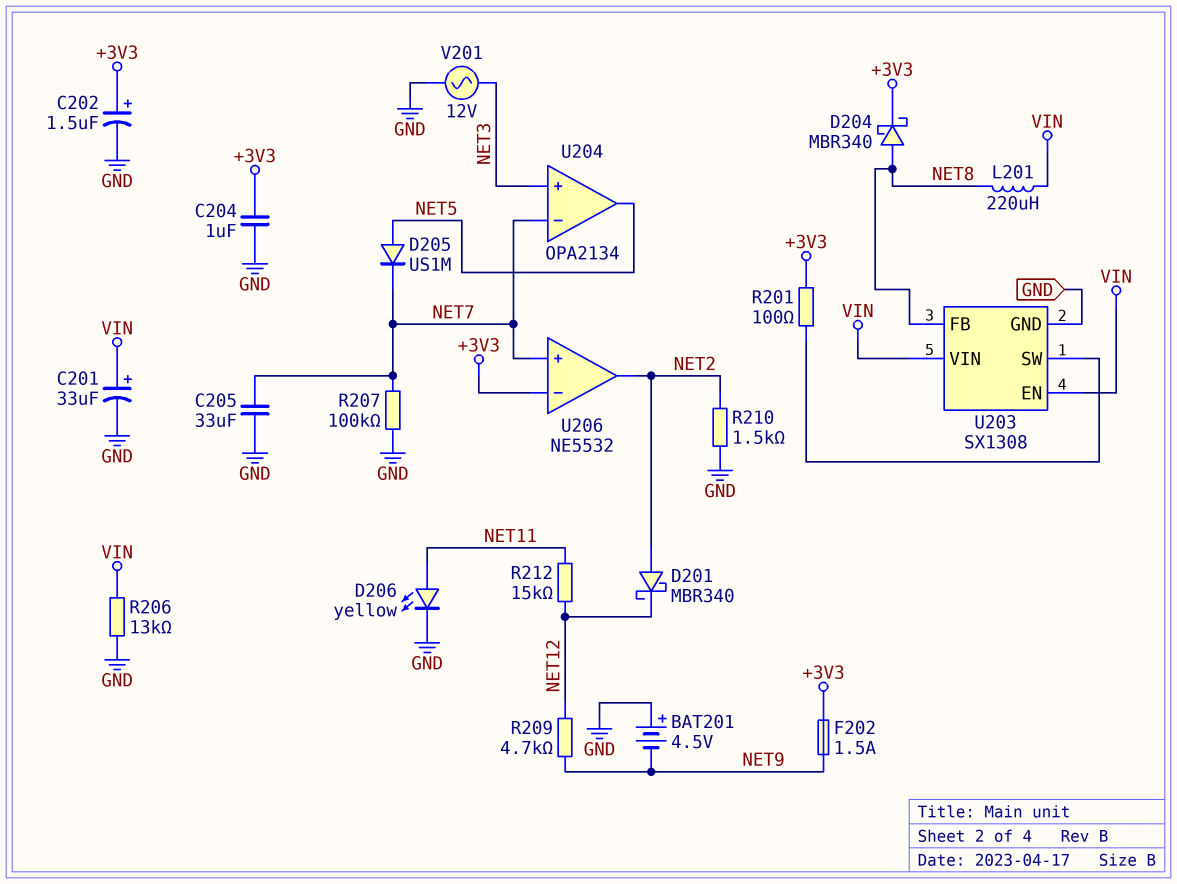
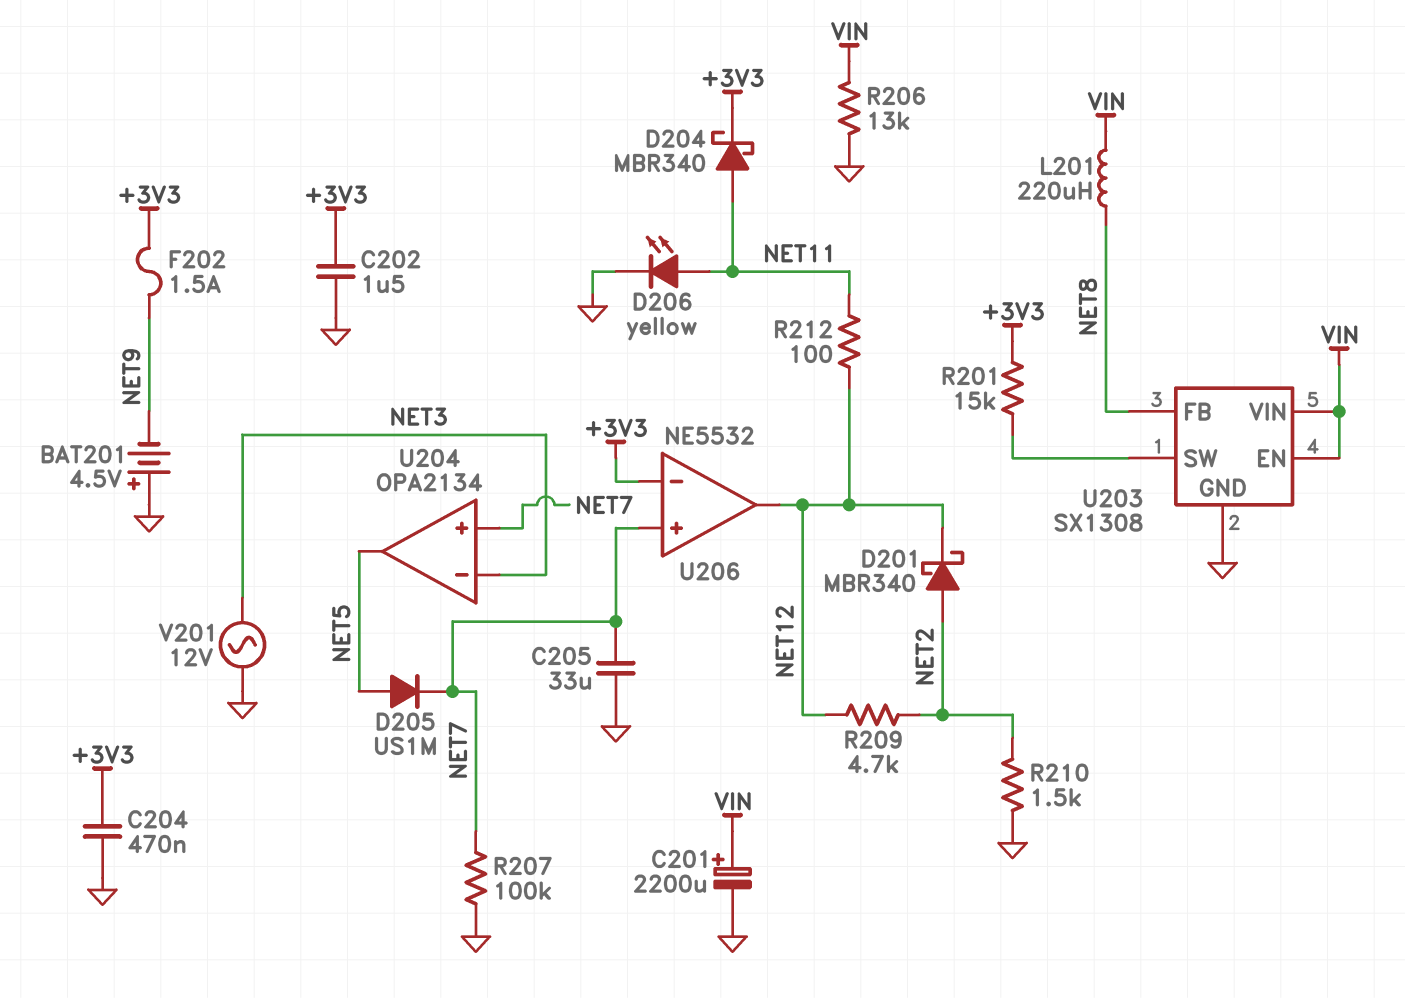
C201: 33uF (plus VIN, minus GND) -> 2200uF (plus VIN, minus GND)
C202: 1.5uF (plus +3V3, minus GND) -> 1.5uF (+3V3, GND)
C204: 1uF (+3V3, GND) -> 470nF (+3V3, GND)
D204: schottky MBR340 (A NET8, K +3V3) -> schottky MBR340 (A NET11, K +3V3)
R201: 100 (+3V3, U203/SW) -> 15k (+3V3, U203/SW)
R209: 4.7k (NET9, NET12) -> 4.7k (NET2, NET12)
R212: 15k (NET11, NET12) -> 100 (NET11, NET12)
U204 pin in+: NET3 -> NET7
U204 pin in-: NET7 -> NET3
U206 pin out: NET2 -> NET12

